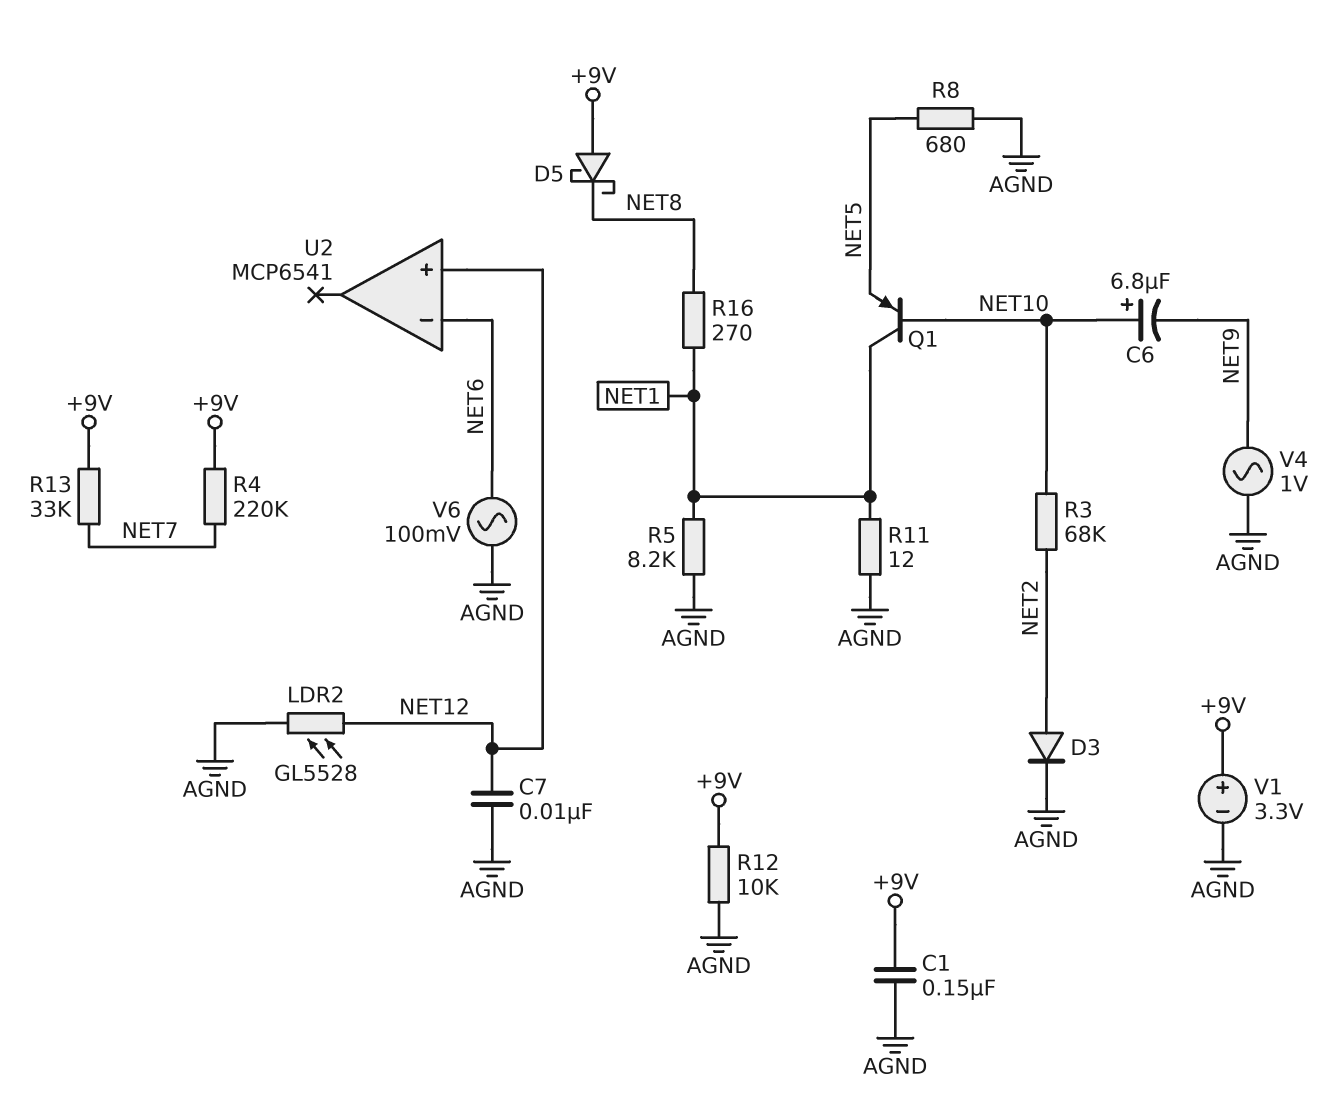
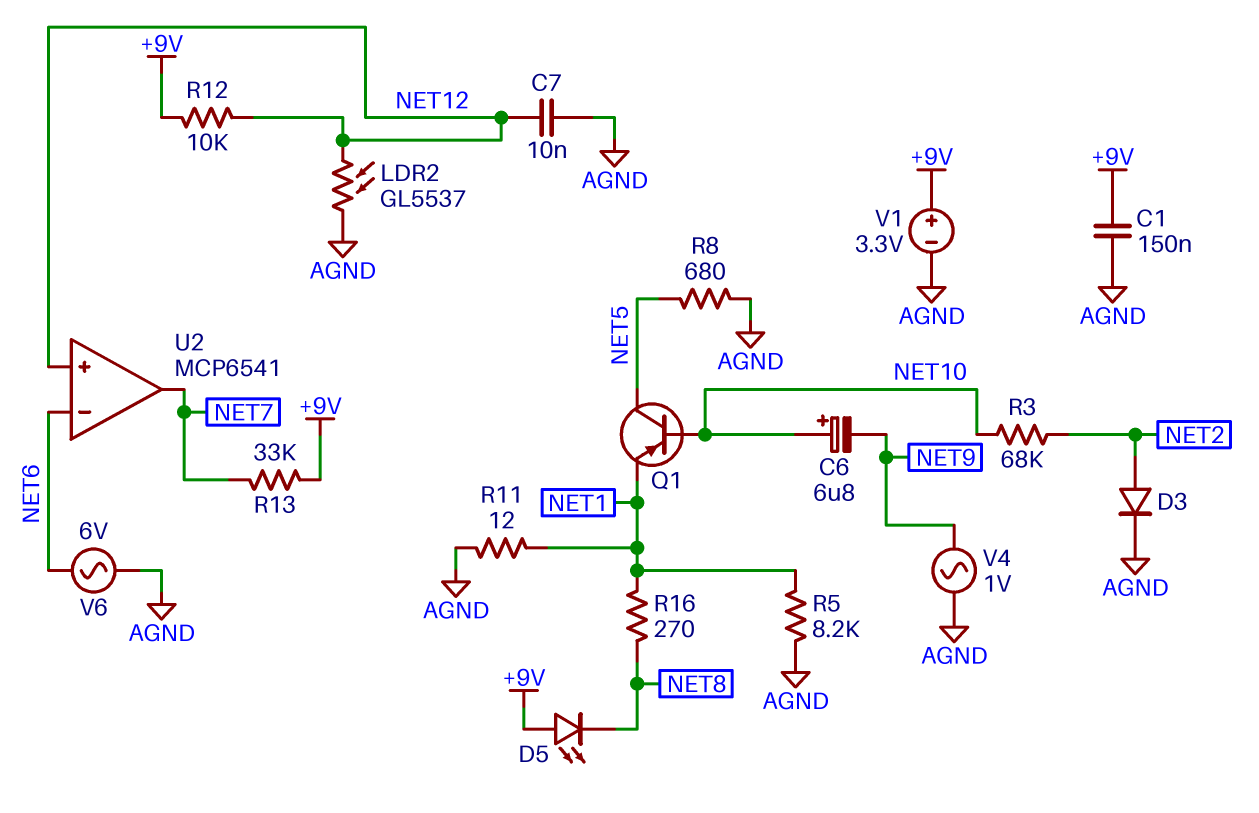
D5: schottky (A +9V, K NET8) -> LED (A +9V, K NET8)
LDR2: GL5528 (AGND, NET12) -> GL5537 (AGND, NET12)
Q1: PNP (B NET10, C NET1, E NET5) -> PNP (B NET10, C NET5, E NET1)
R4: 220k (+9V, NET7) -> none
R12: 10k (+9V, AGND) -> 10k (+9V, NET12)
U2 pin out: none -> NET7
V6: AC 100mV (AGND, NET6) -> AC 6V (AGND, NET6)

